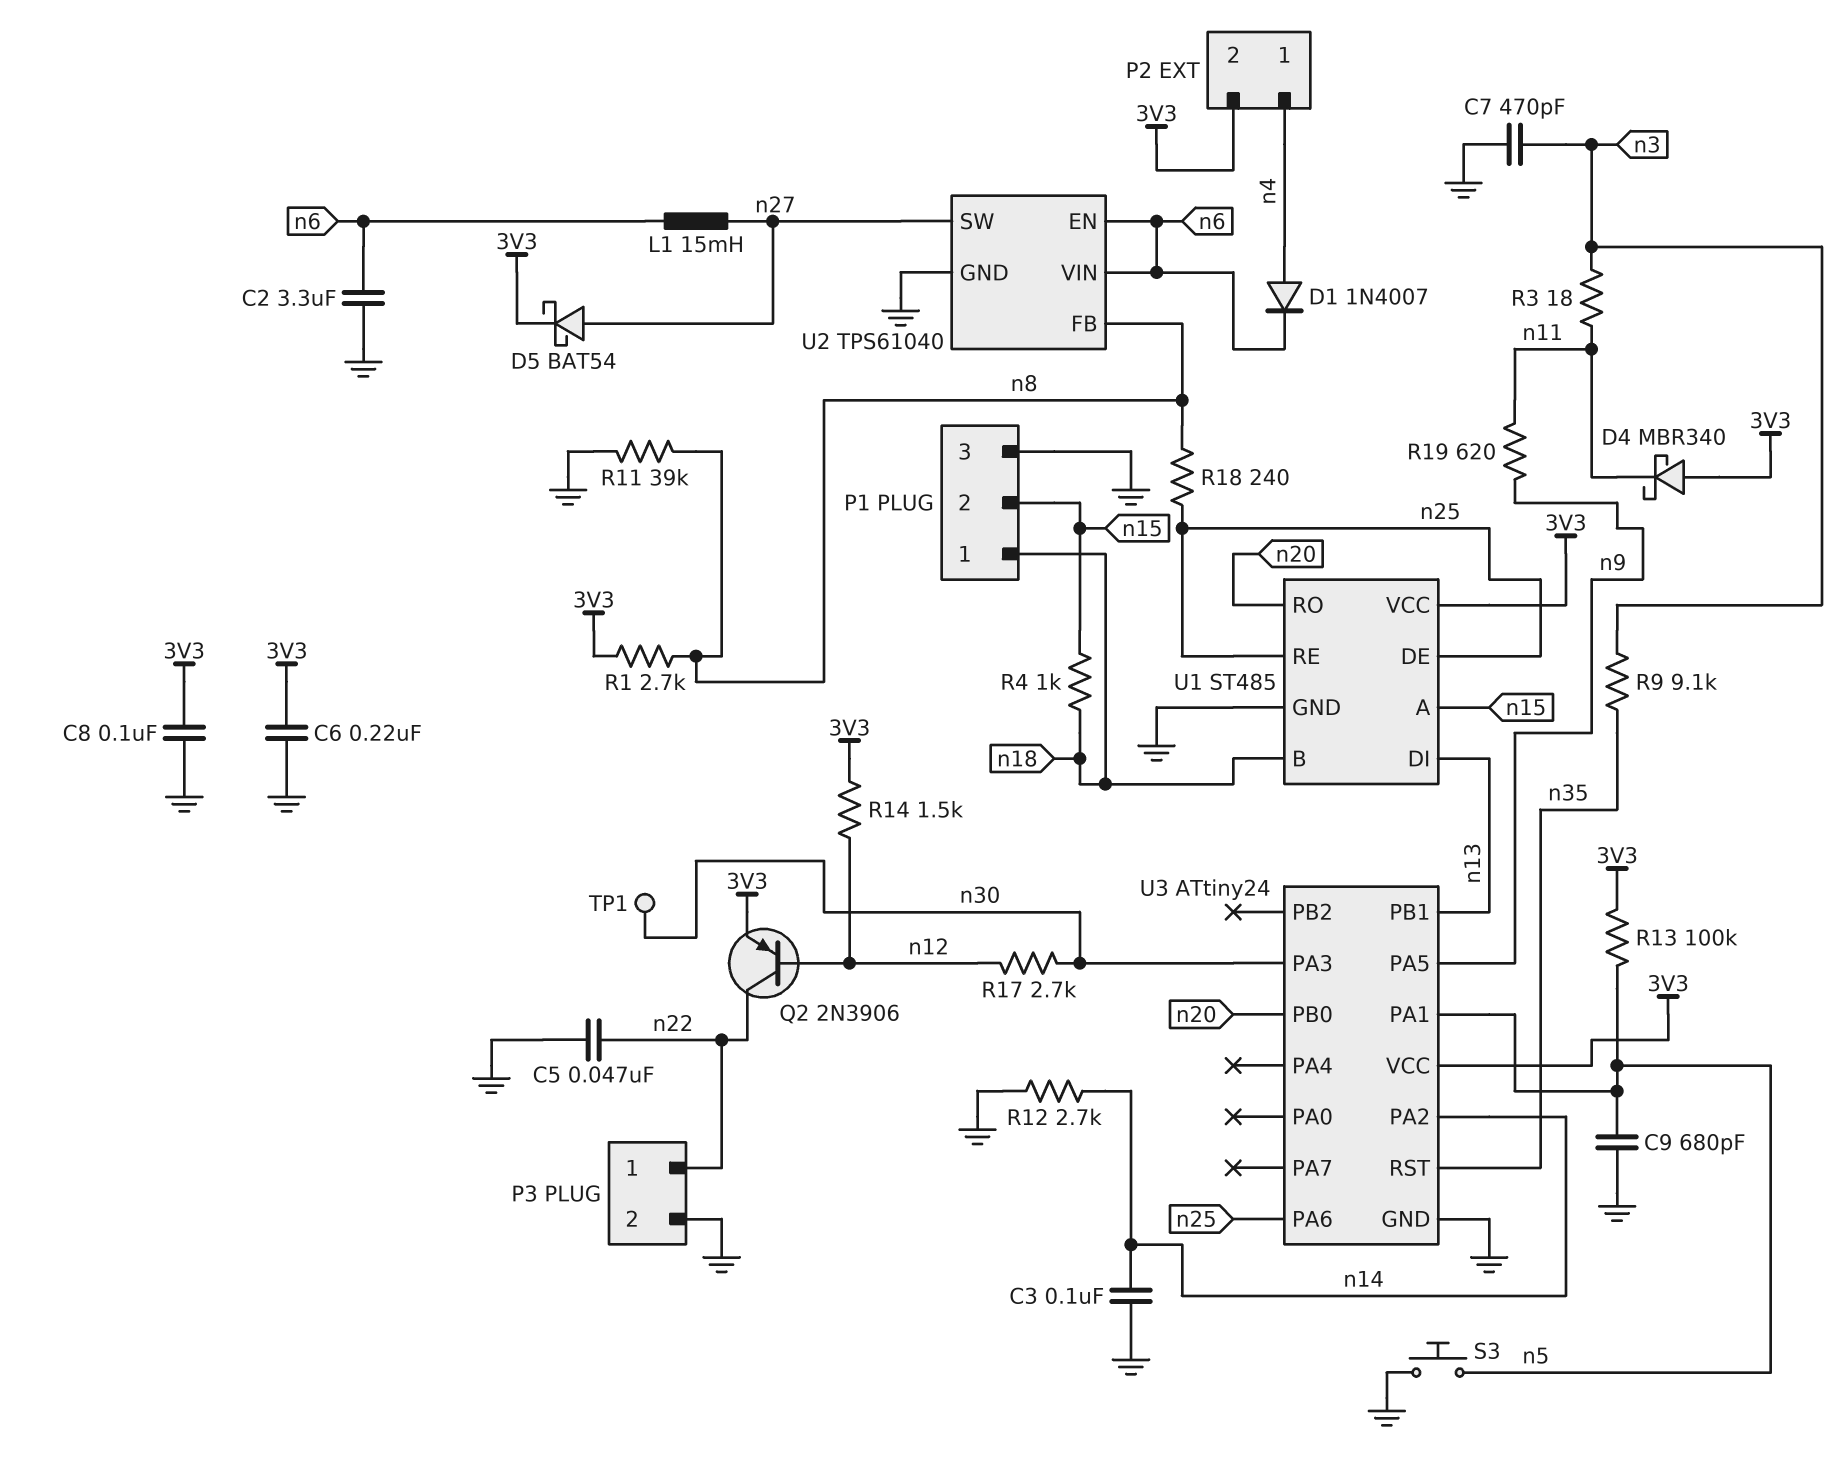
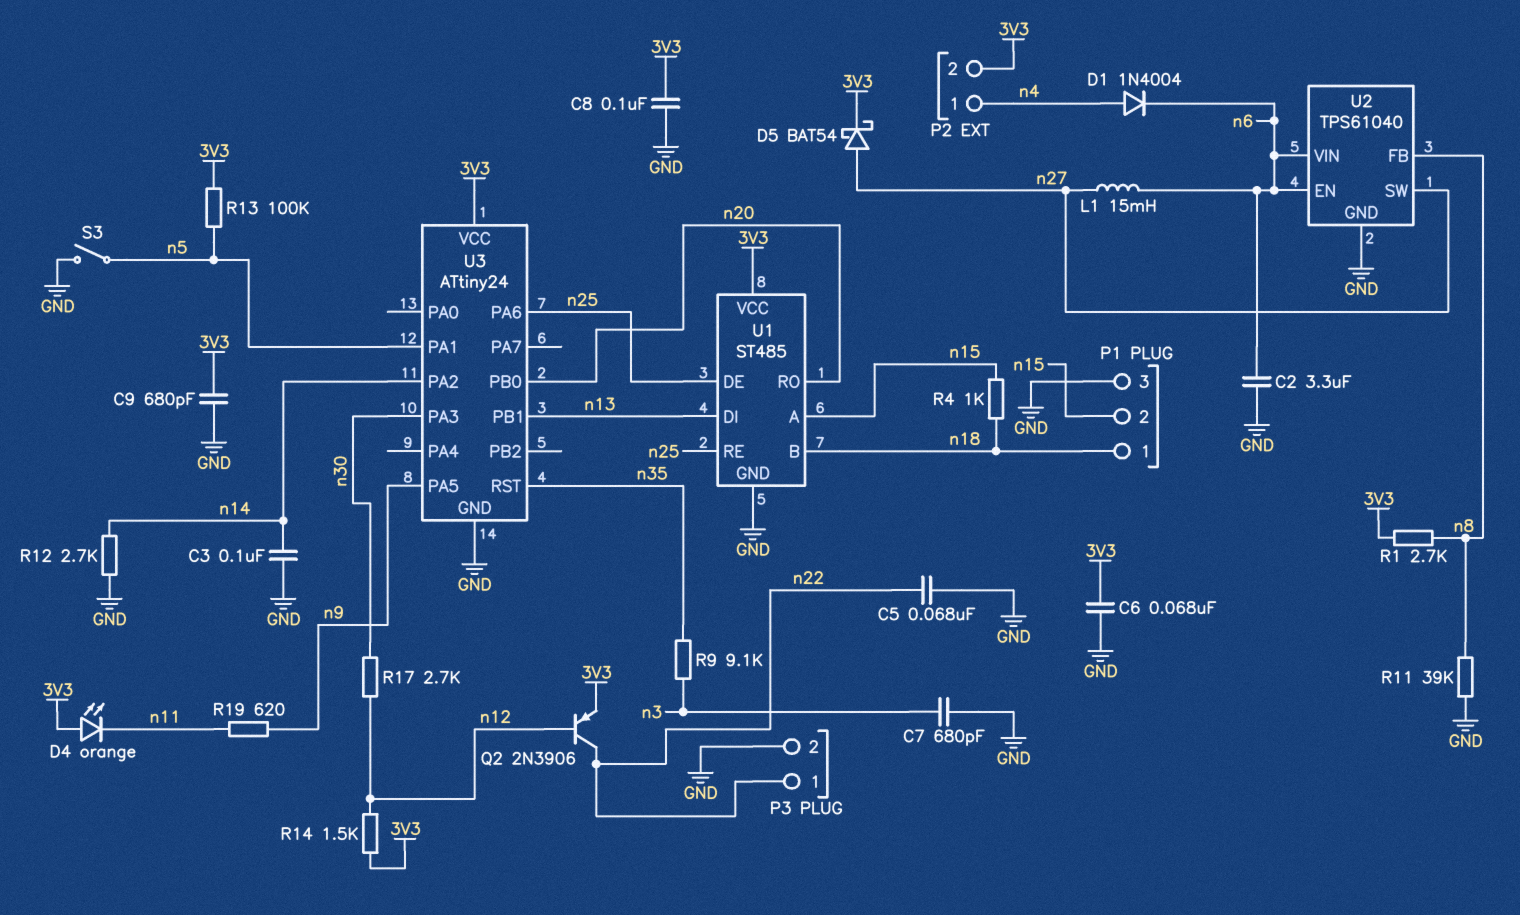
C5: 47nF (GND, n22) -> 68nF (GND, n22)
C6: 220nF (3V3, GND) -> 68nF (3V3, GND)
C7: 470pF (GND, n3) -> 680pF (GND, n3)
C9: 680pF (GND, n5) -> 680pF (3V3, GND)
D1: diode 1N4007 (A n4, K n6) -> diode 1N4004 (A n4, K n6)
D4: schottky MBR340 (A 3V3, K n11) -> LED orange (A 3V3, K n11)
R3: 18 (n3, n11) -> none
R18: 240 (n8, n25) -> none
S3: button (GND, n5) -> switch (GND, n5)
TP1: test point (n30) -> none

